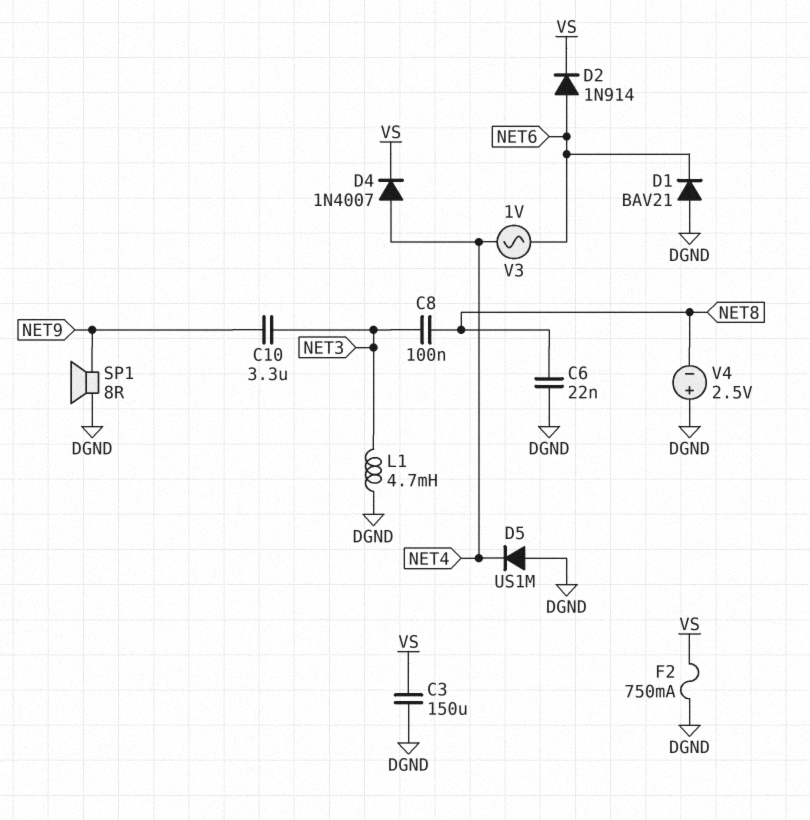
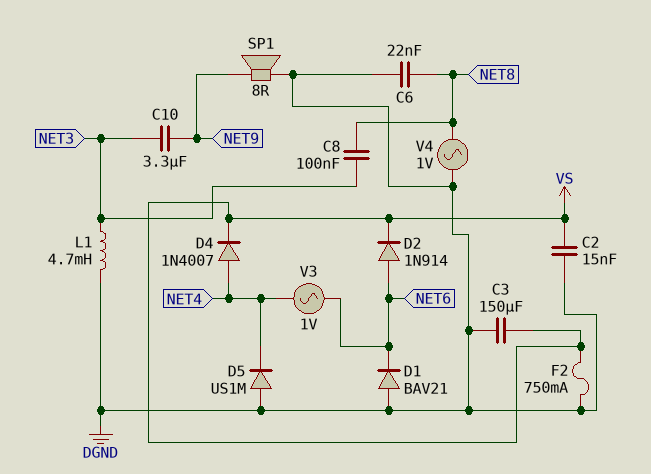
C2: none -> 15nF (DGND, VS)
V4: 2.5V (plus DGND, minus NET8) -> AC 1V (DGND, NET8)

